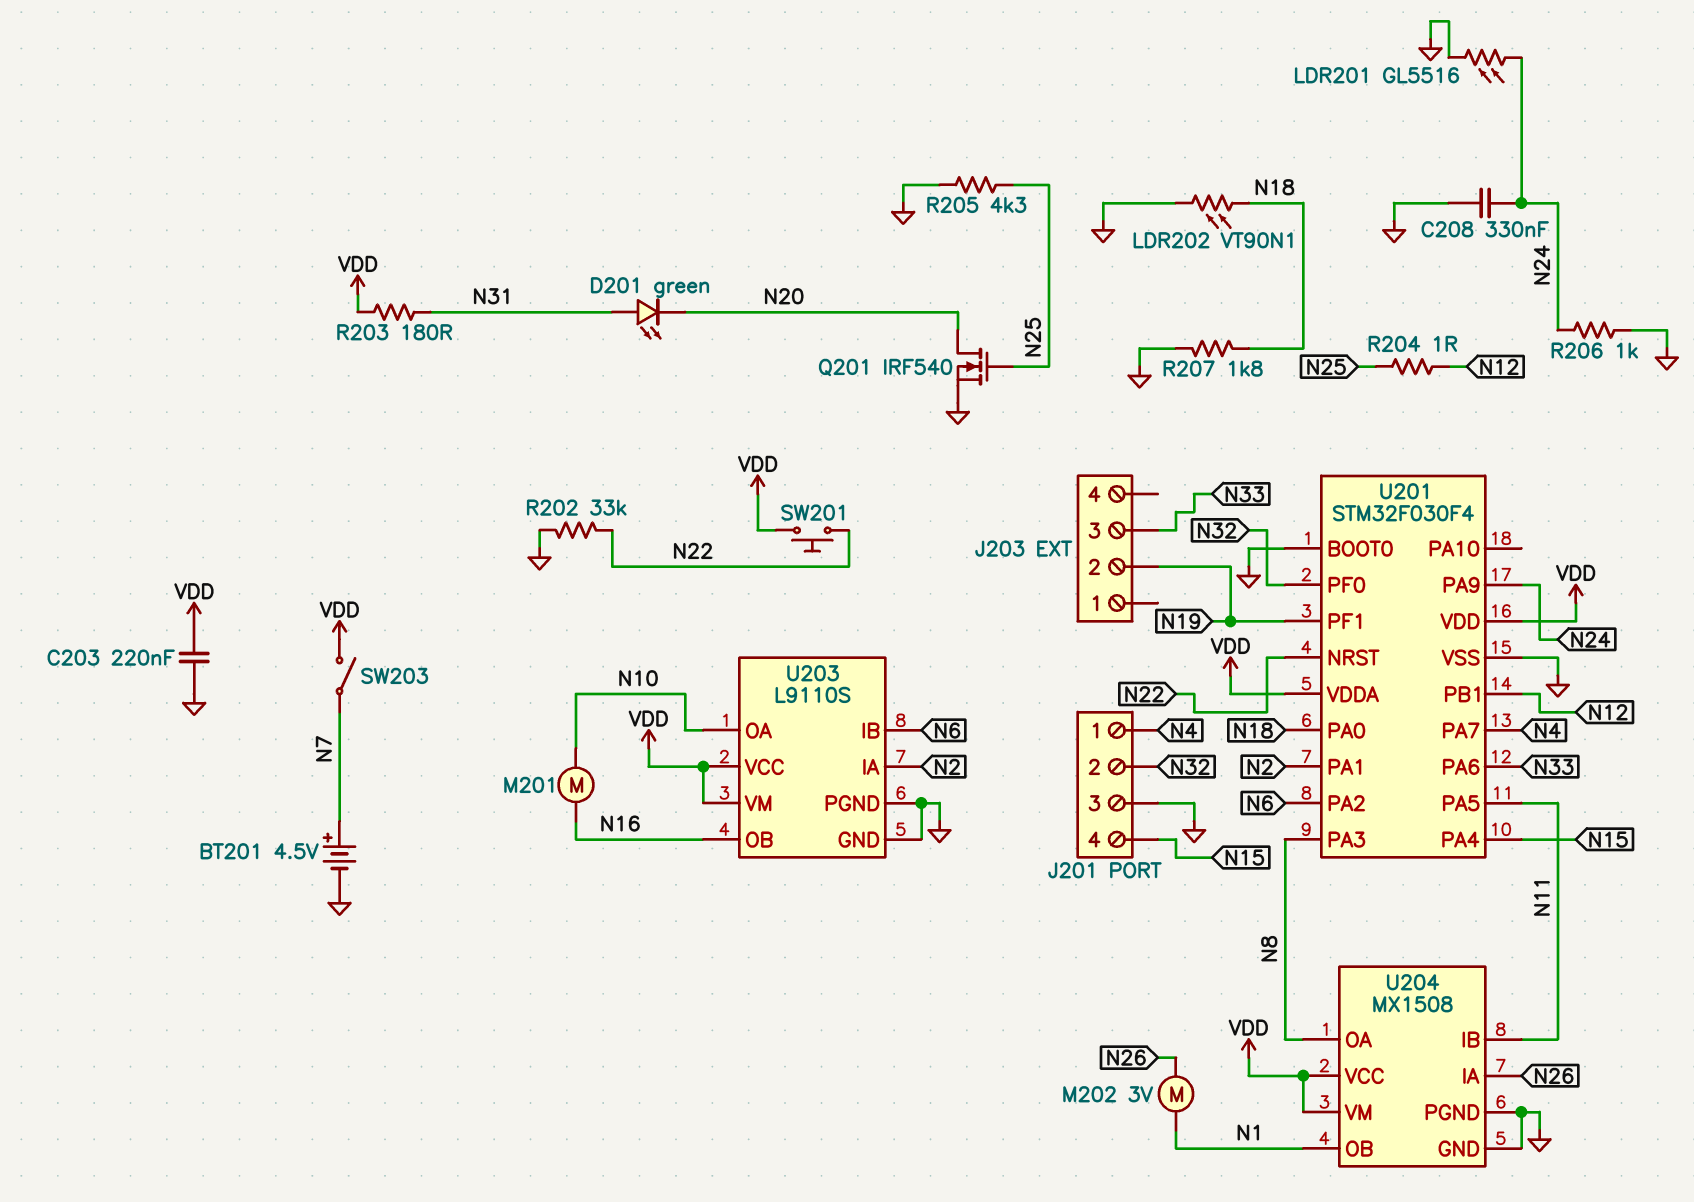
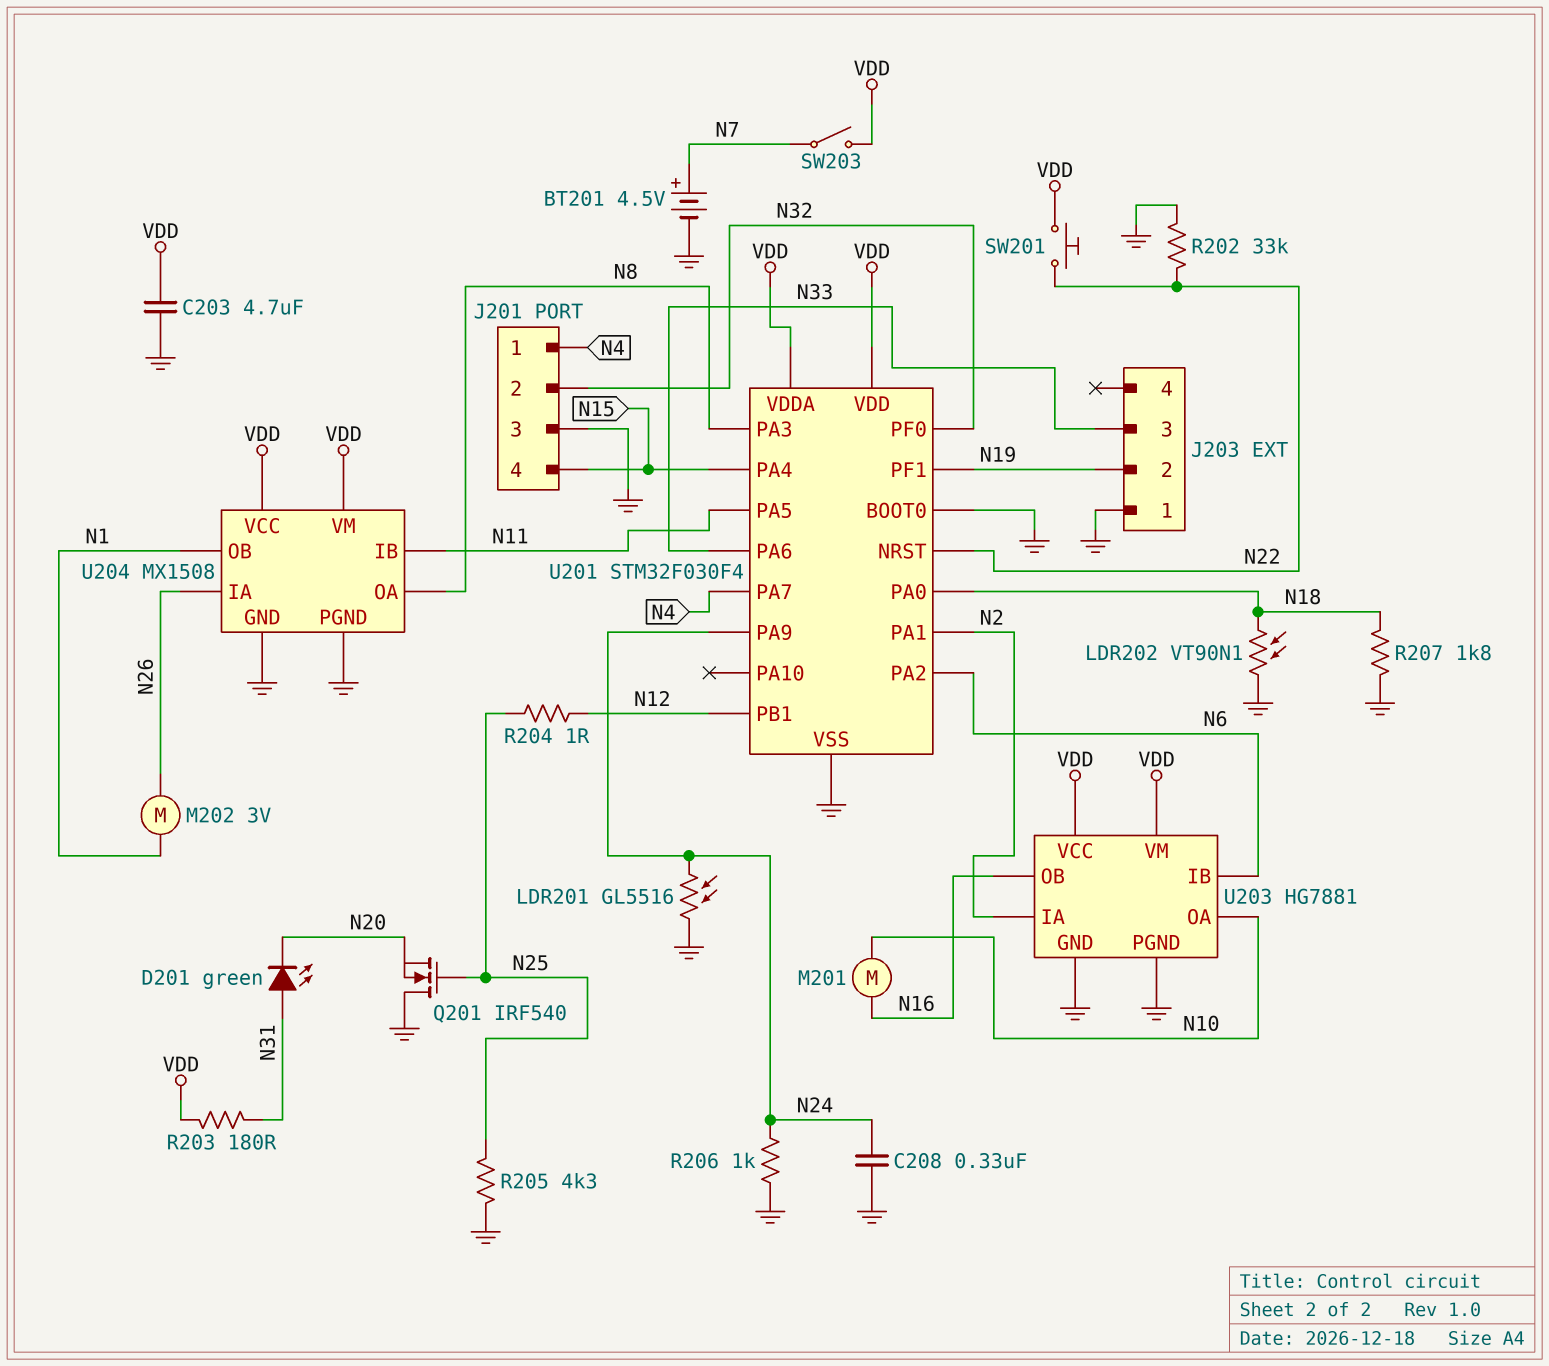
C203: 220nF (GND, VDD) -> 4.7uF (GND, VDD)
J203 pin 1: none -> GND
Q201: NMOS IRF540 (G N25, D N20, S GND) -> NMOS IRF540 (G N25, D GND, S N20)
U203: L9110S -> HG7881

